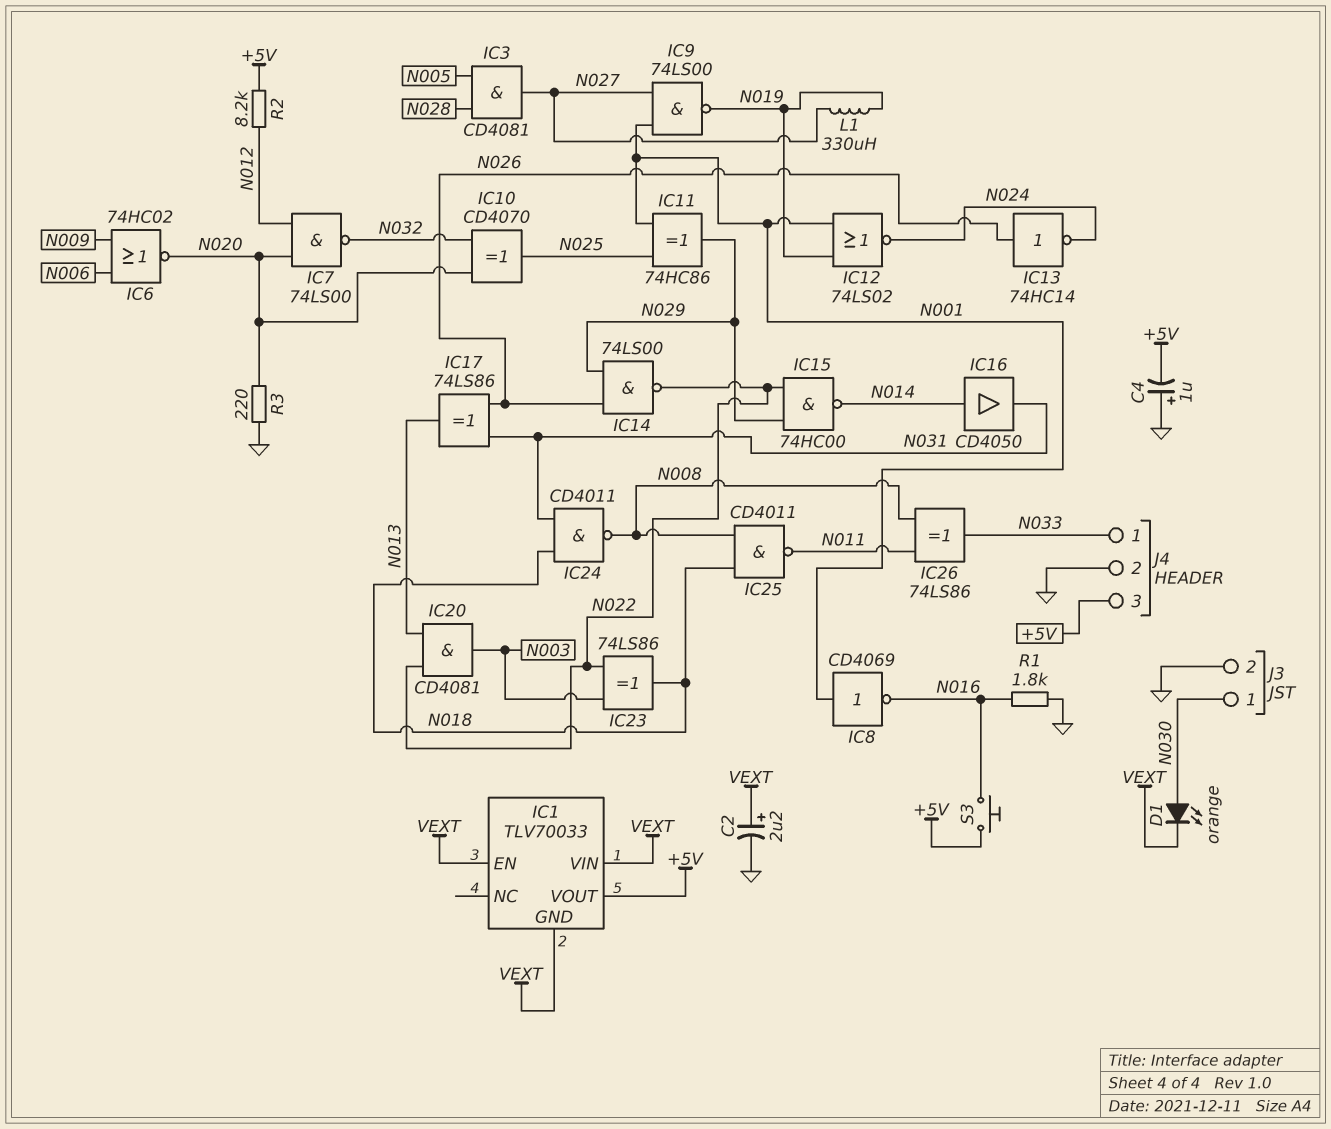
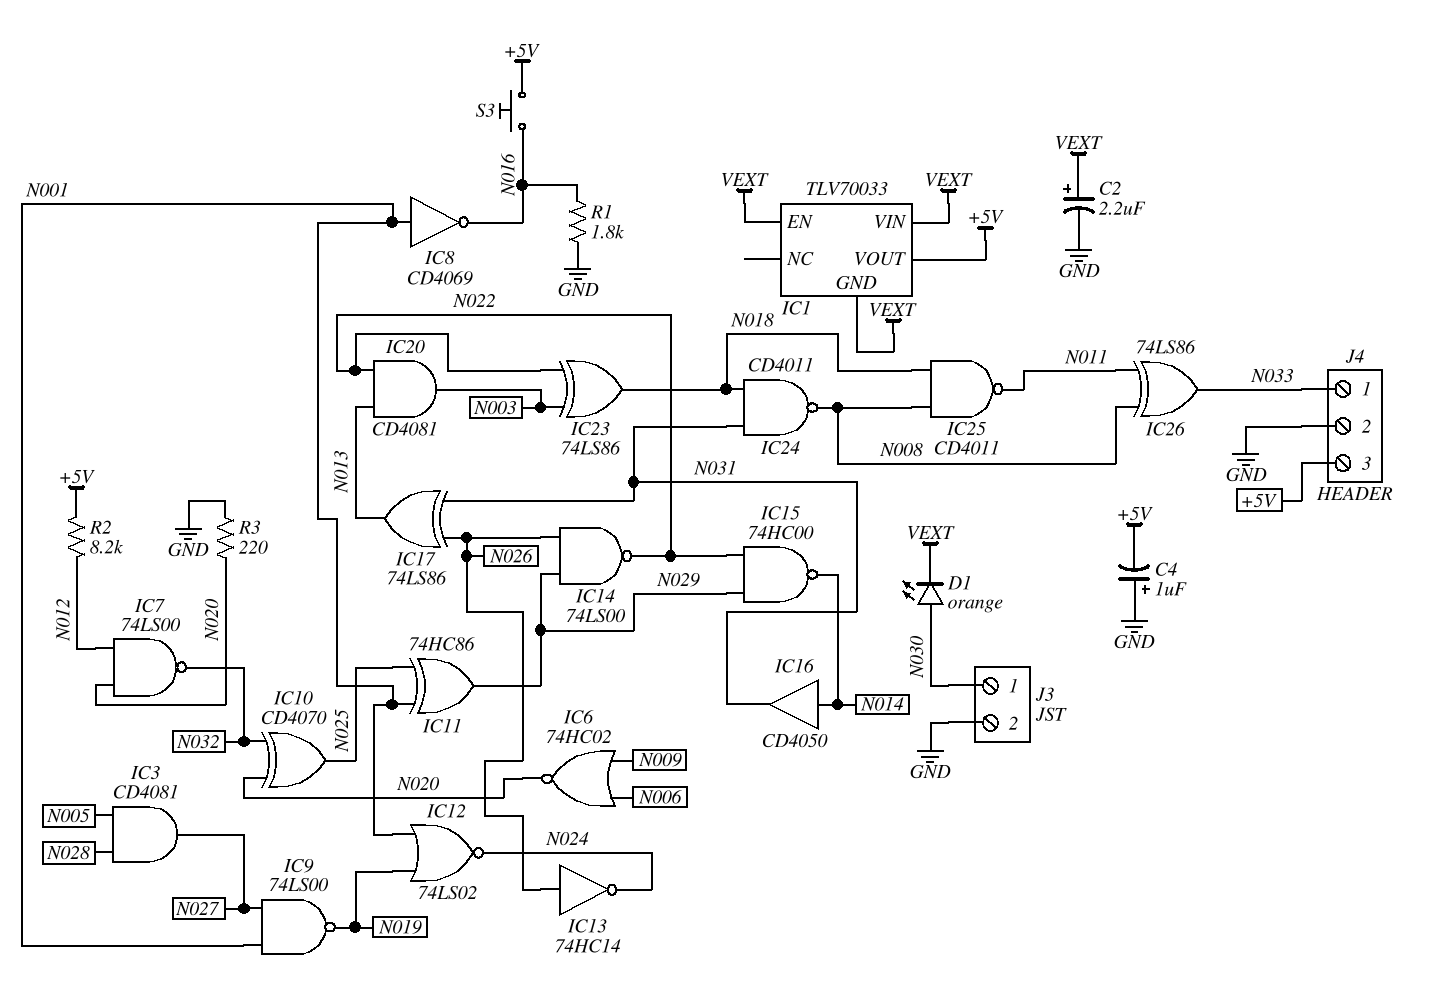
L1: 330uH (N019, N027) -> none

